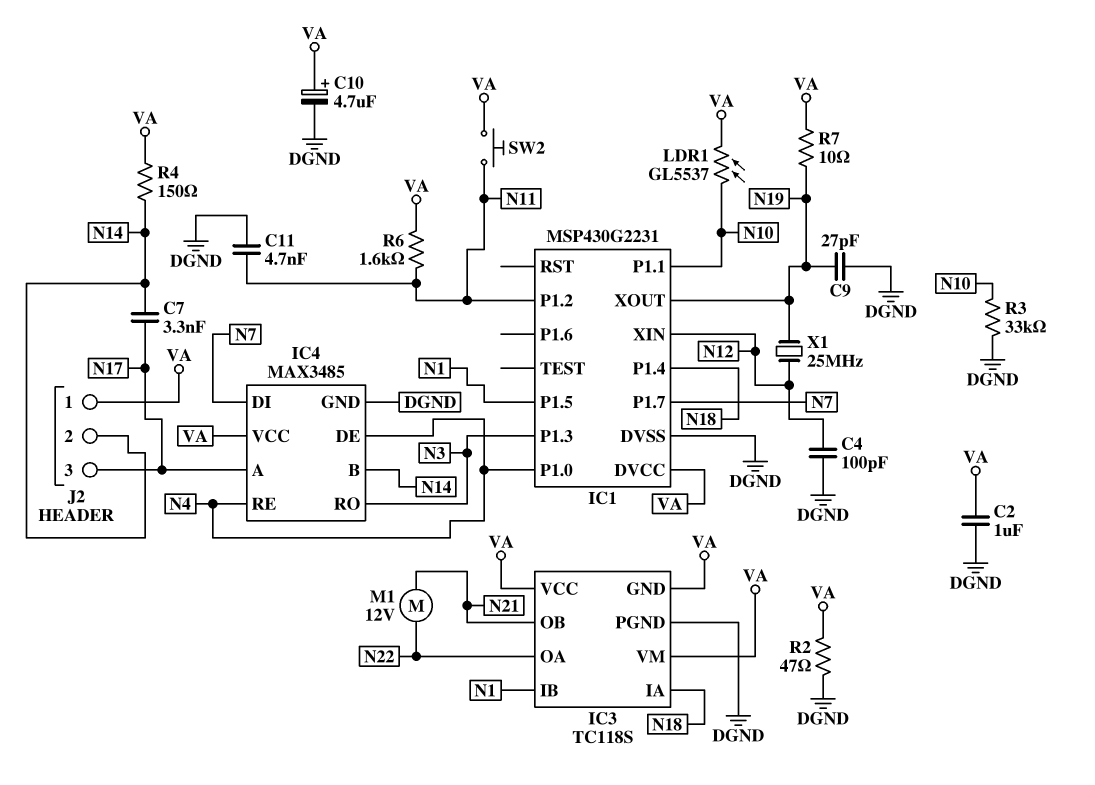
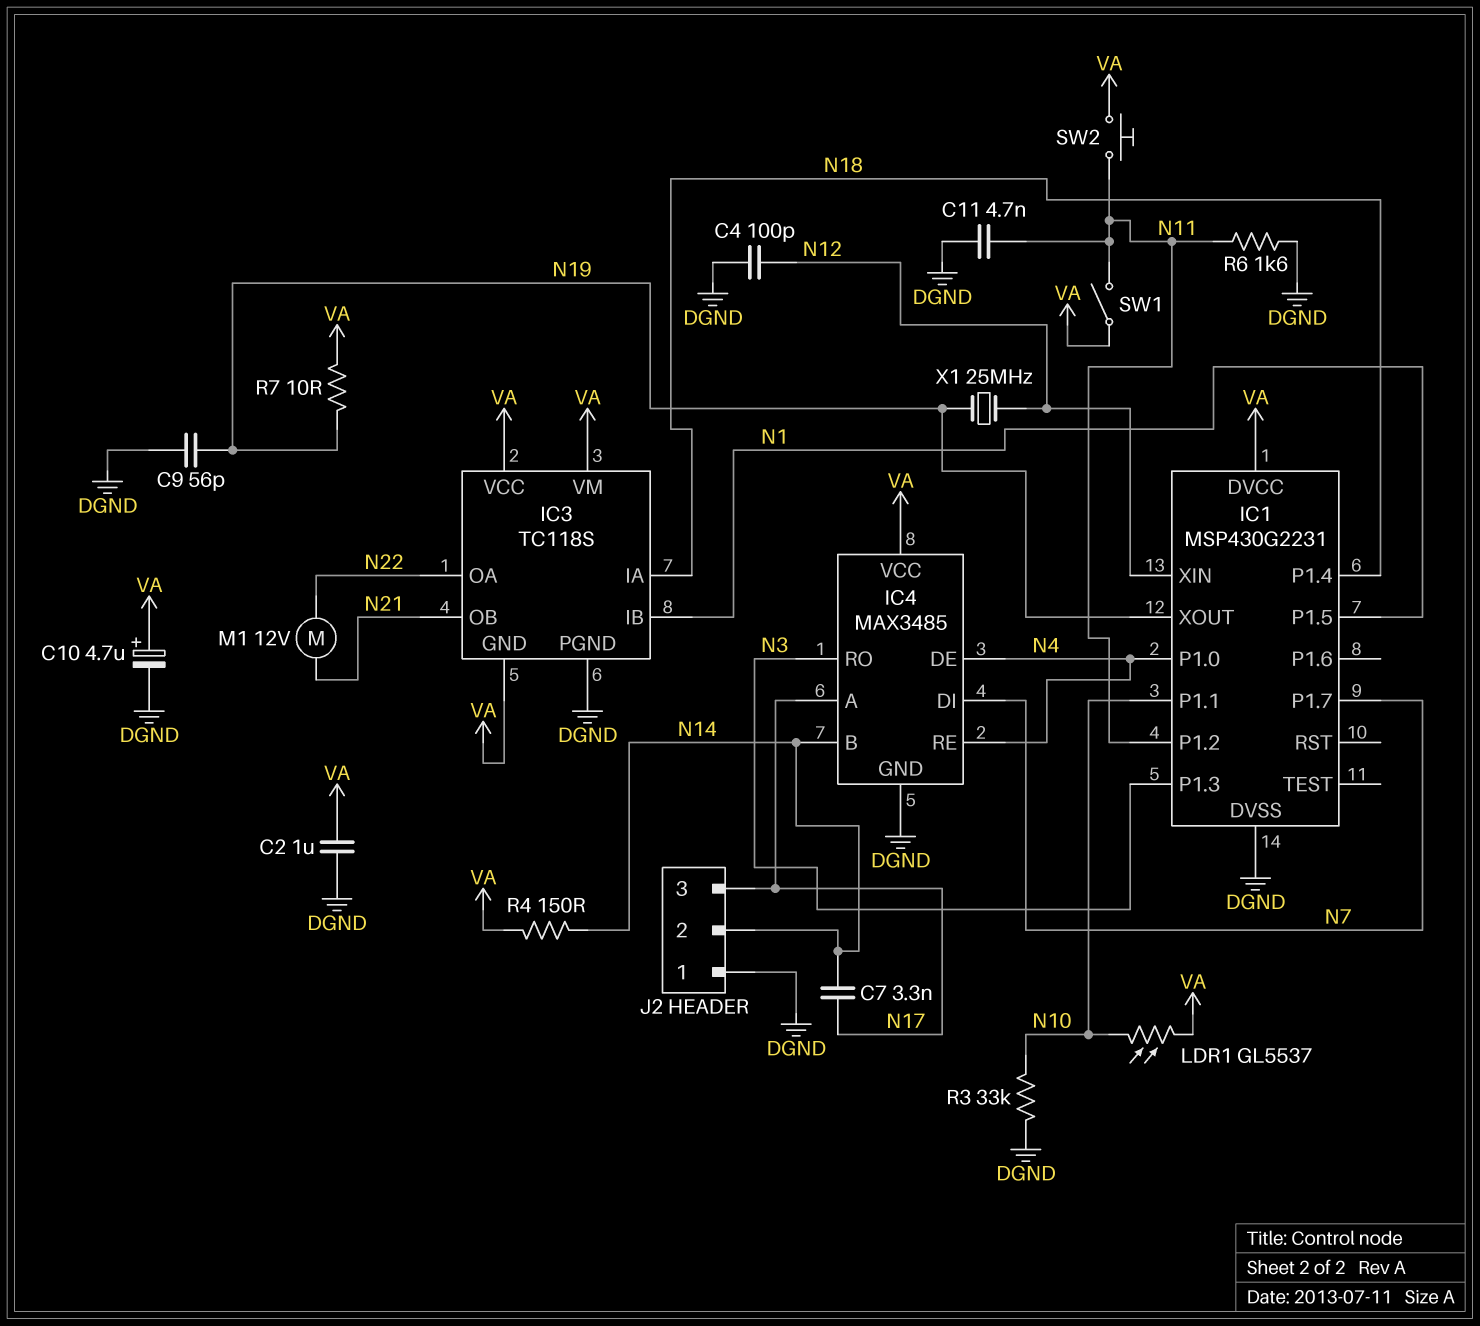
C9: 27pF (DGND, N19) -> 56pF (DGND, N19)
J2 pin 1: VA -> DGND
R2: 47 (DGND, VA) -> none
R6: 1.6k (N11, VA) -> 1.6k (DGND, N11)
SW1: none -> switch (N11, VA)

